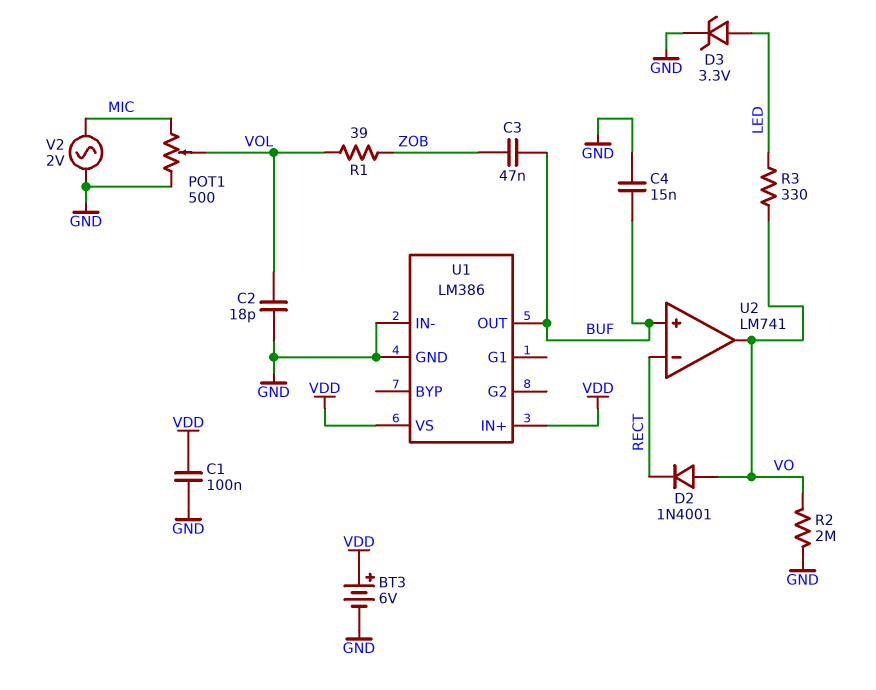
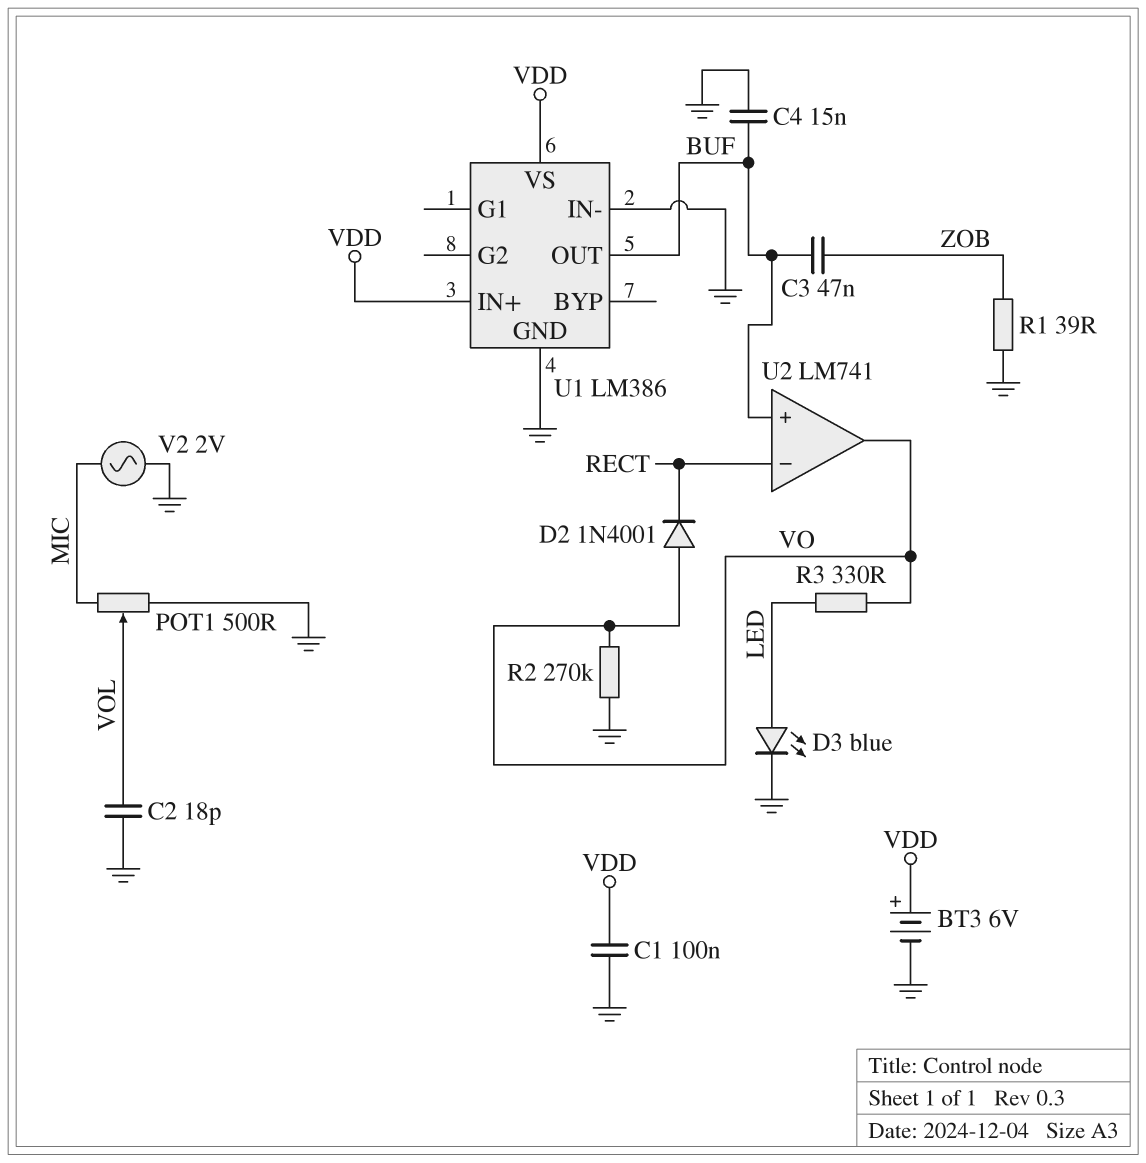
D3: zener 3.3V (A LED, K GND) -> LED blue (A LED, K GND)
R1: 39 (VOL, ZOB) -> 39 (GND, ZOB)
R2: 2M (GND, VO) -> 270k (GND, VO)

